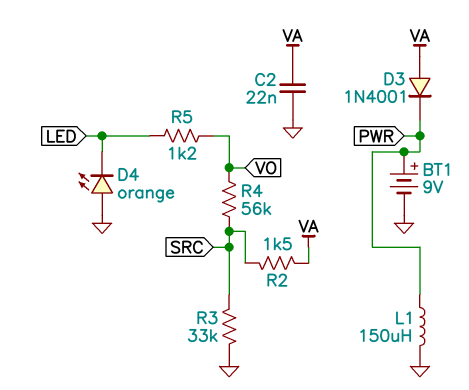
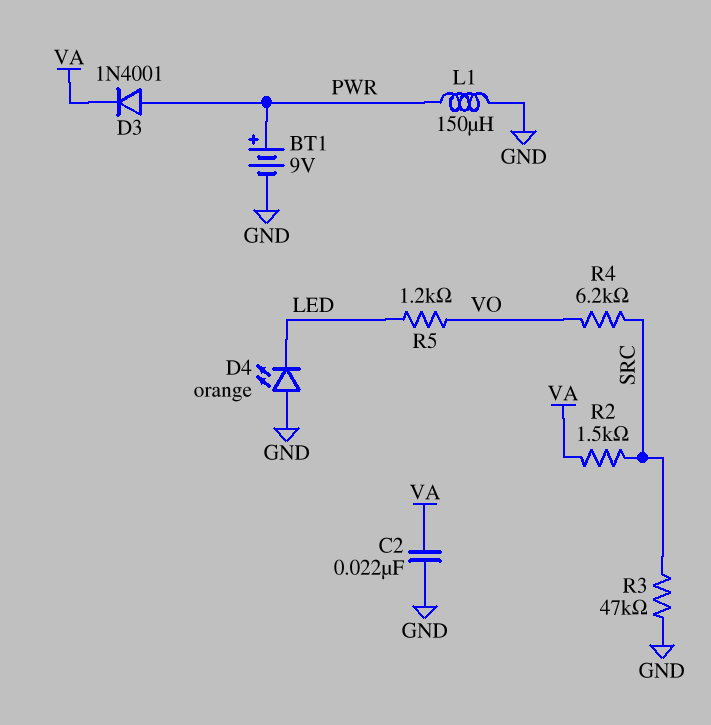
D3: diode 1N4001 (A VA, K PWR) -> diode 1N4001 (A PWR, K VA)
R3: 33k (GND, SRC) -> 47k (GND, SRC)
R4: 56k (SRC, VO) -> 6.2k (SRC, VO)

